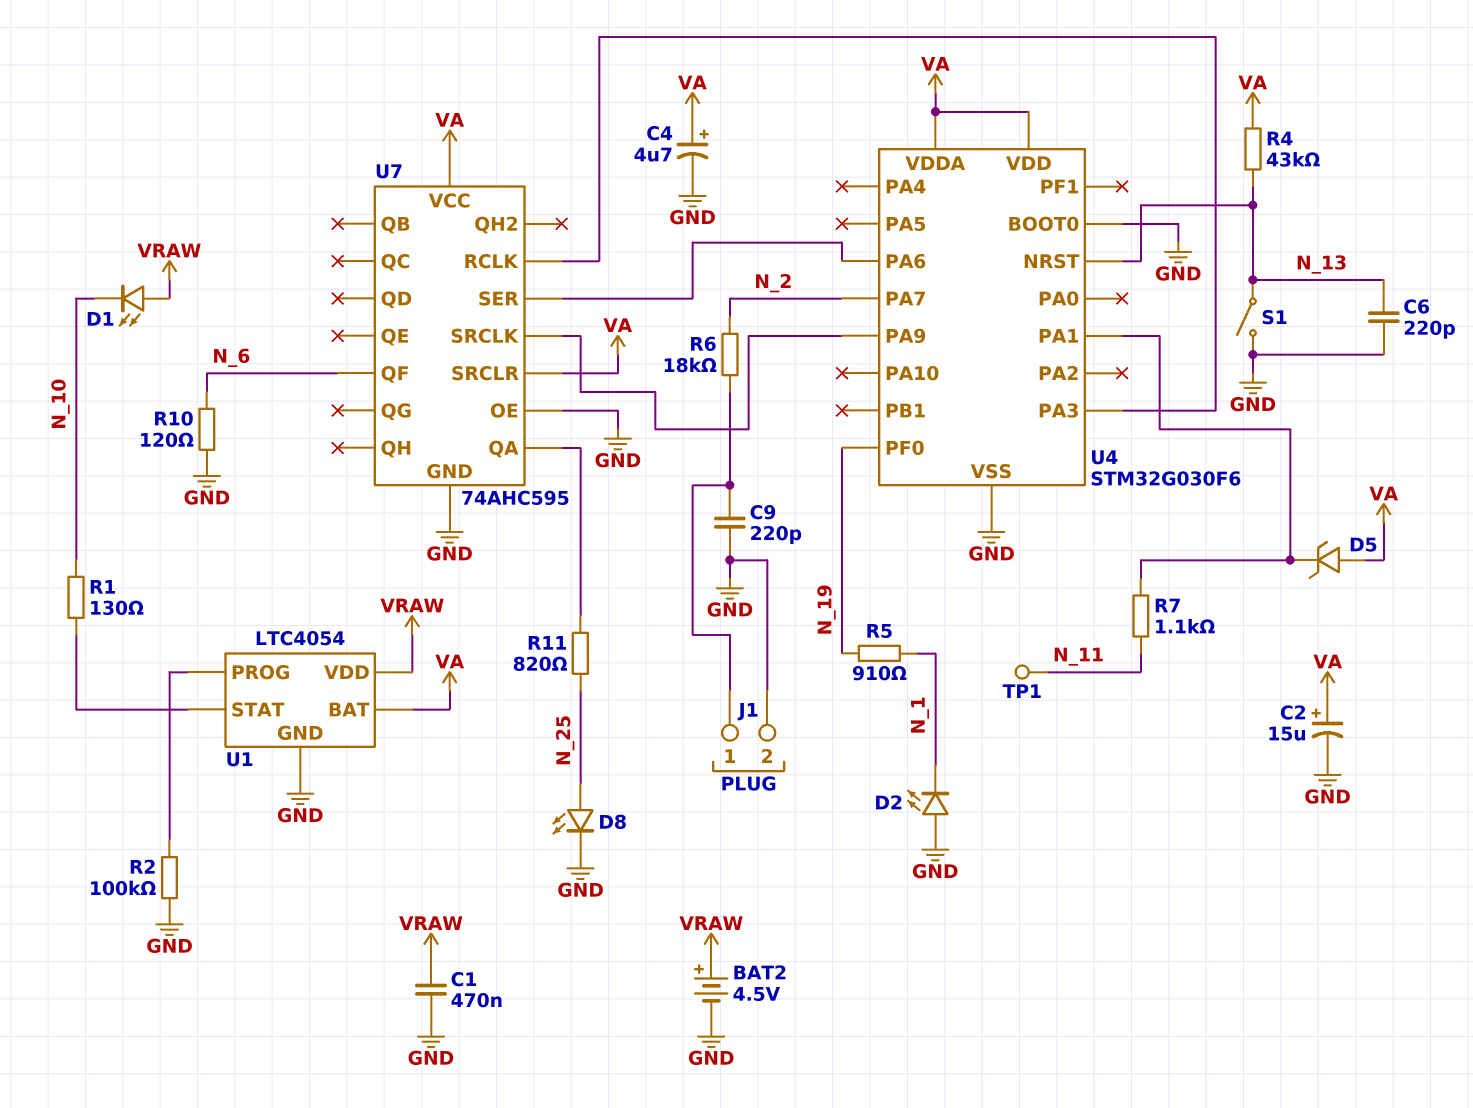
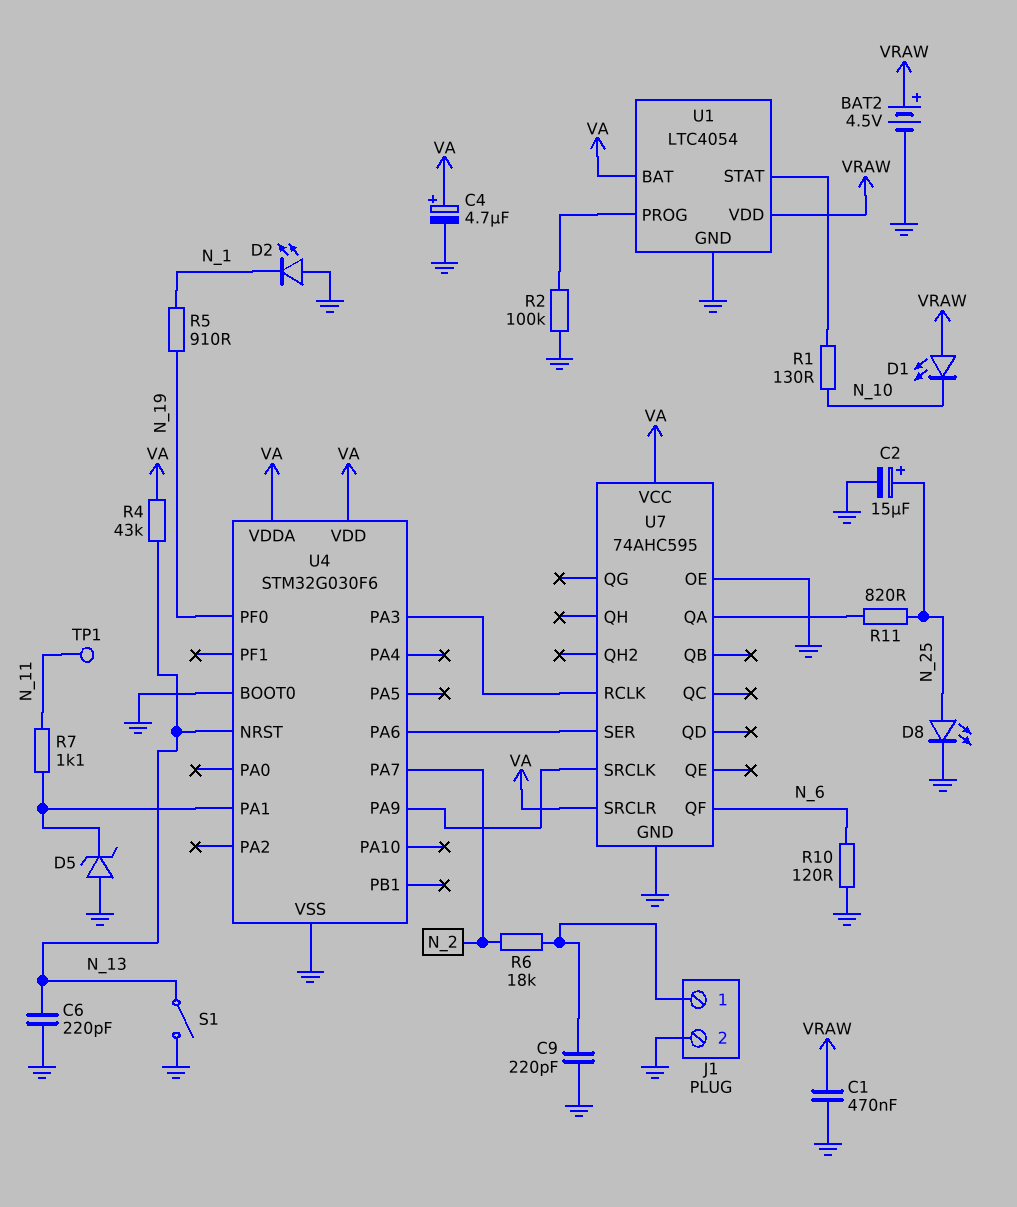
C2: 15uF (plus VA, minus GND) -> 15uF (plus N_25, minus GND)
D5: zener (A VA, K U4/PA1) -> zener (A GND, K U4/PA1)

